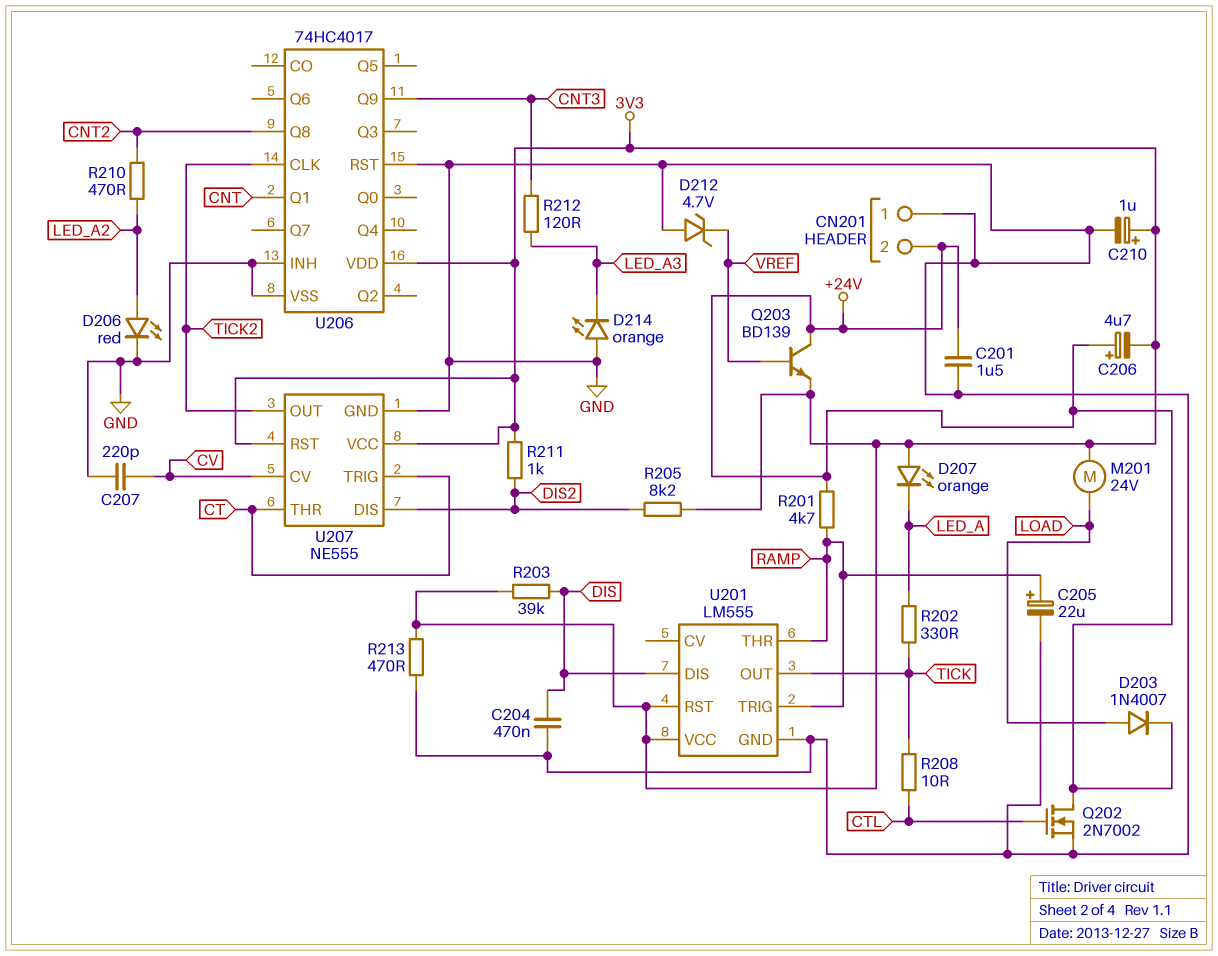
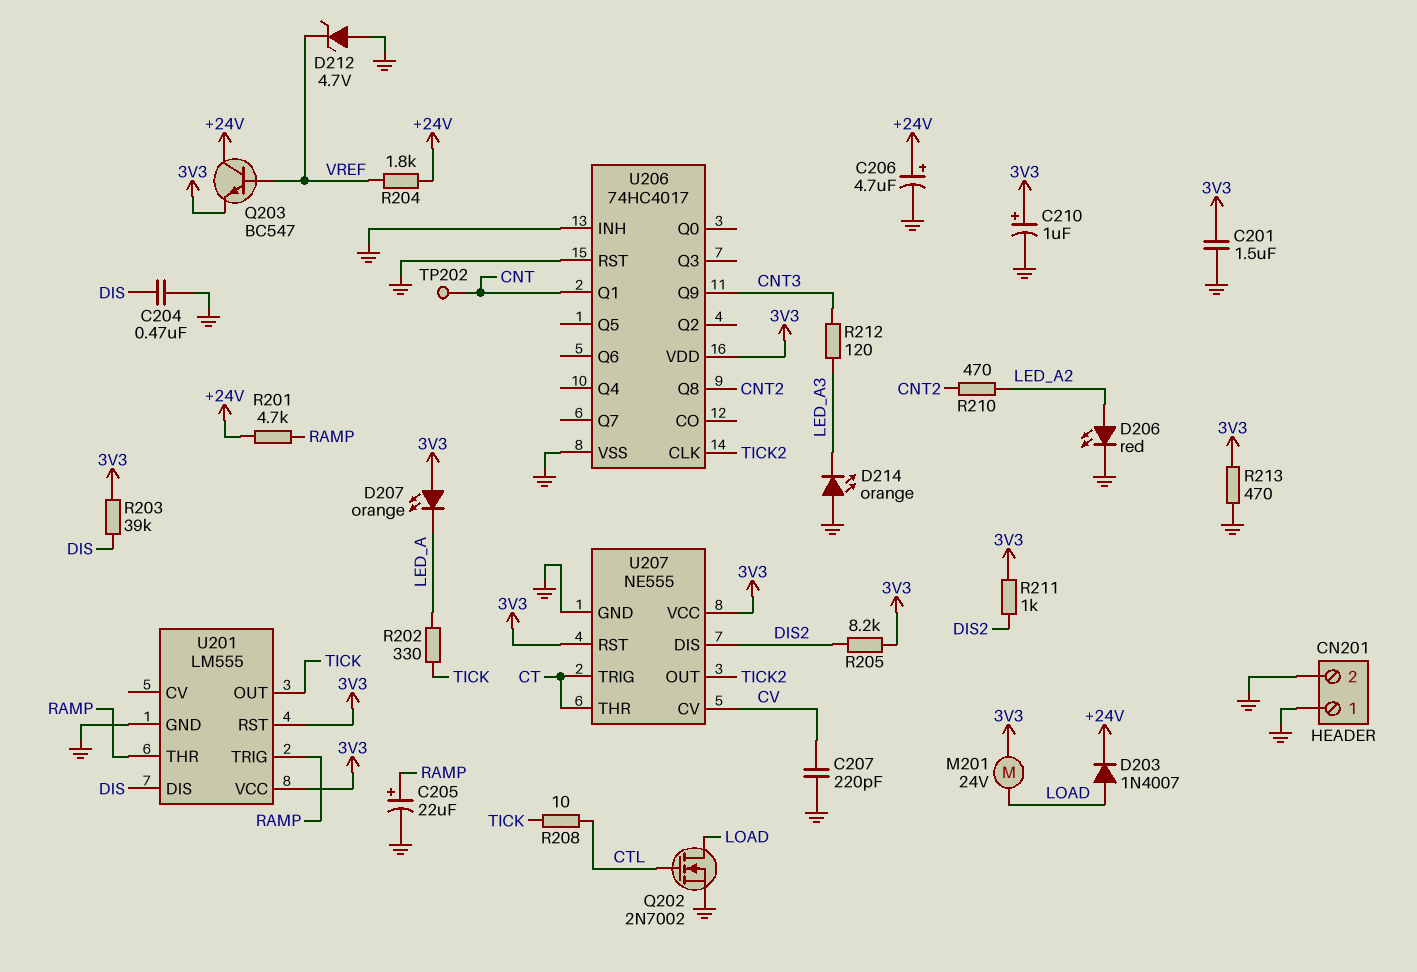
C201: 1.5uF (+24V, GND) -> 1.5uF (3V3, GND)
C206: 4.7uF (plus +24V, minus 3V3) -> 4.7uF (plus +24V, minus GND)
CN201 pin 2: +24V -> GND
Q202: NMOS 2N7002 (G CTL, D +24V, S GND) -> NMOS 2N7002 (G CTL, D LOAD, S GND)
Q203: NPN BD139 (B VREF, C +24V, E 3V3) -> NPN BC547 (B VREF, C +24V, E 3V3)
R204: none -> 1.8k (+24V, VREF)
TP202: none -> test point (CNT)

